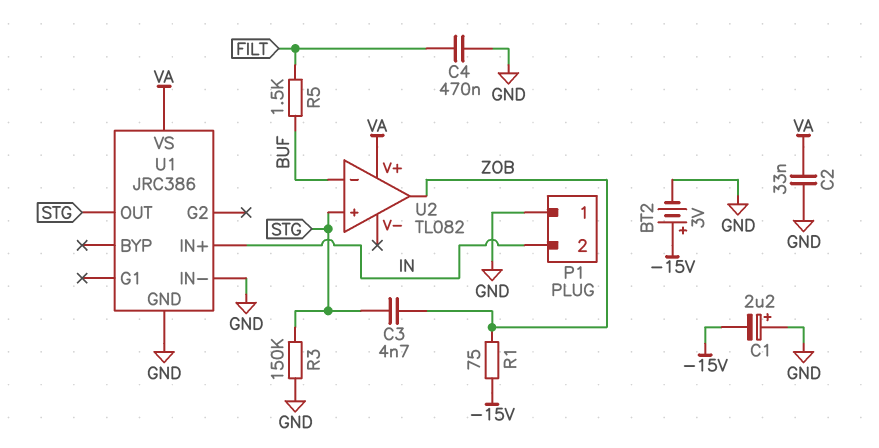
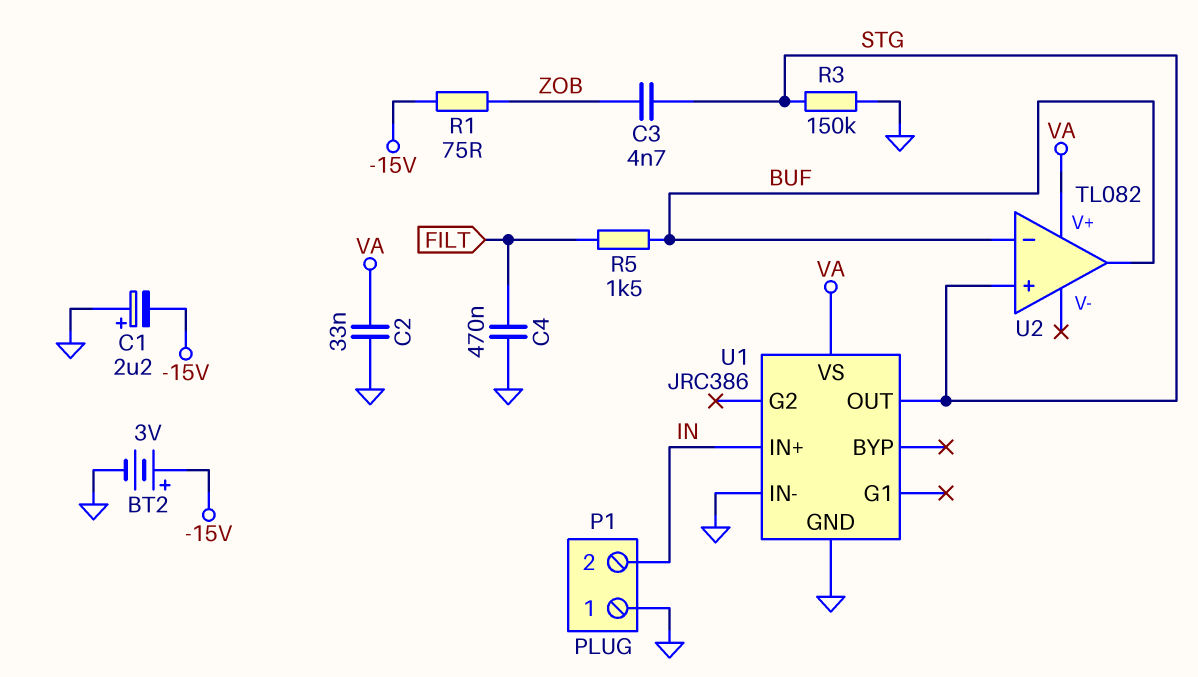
U2 pin out: ZOB -> BUF

